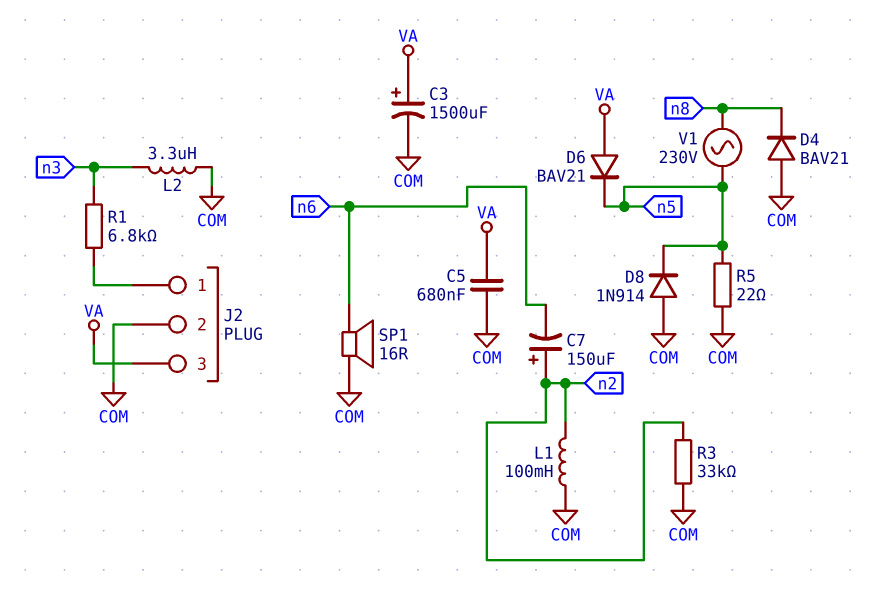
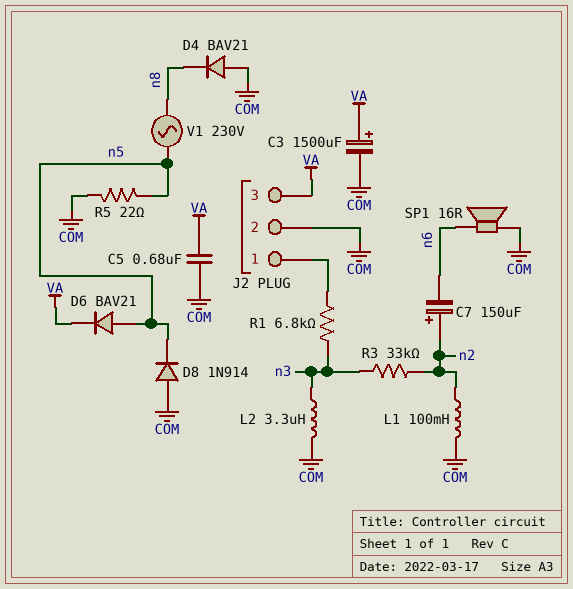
D6: diode BAV21 (A VA, K n5) -> diode BAV21 (A n5, K VA)
R3: 33k (COM, n2) -> 33k (n2, n3)

